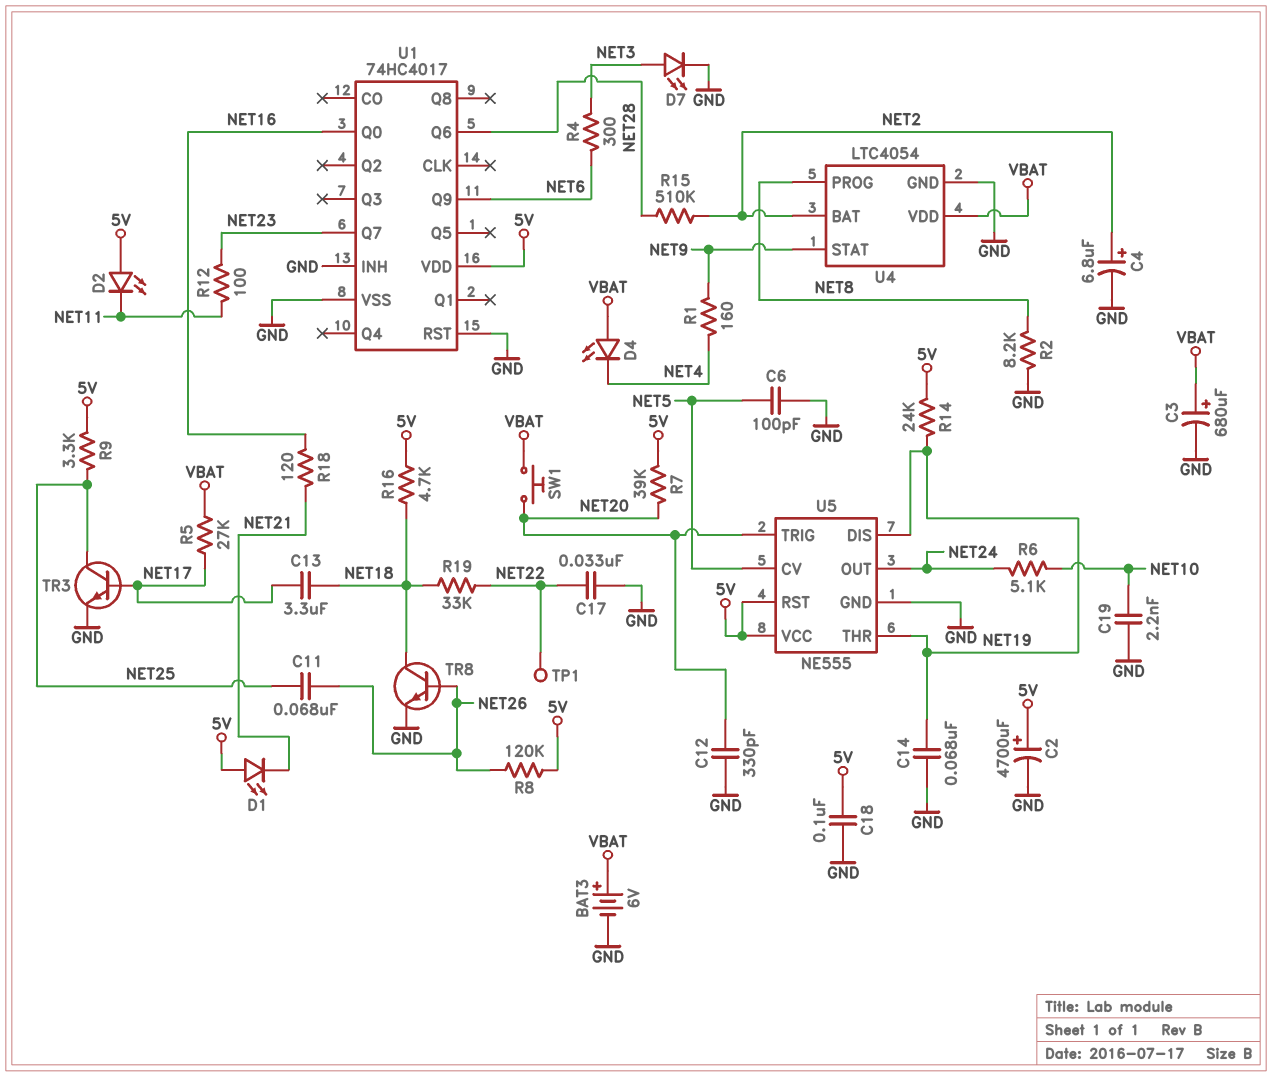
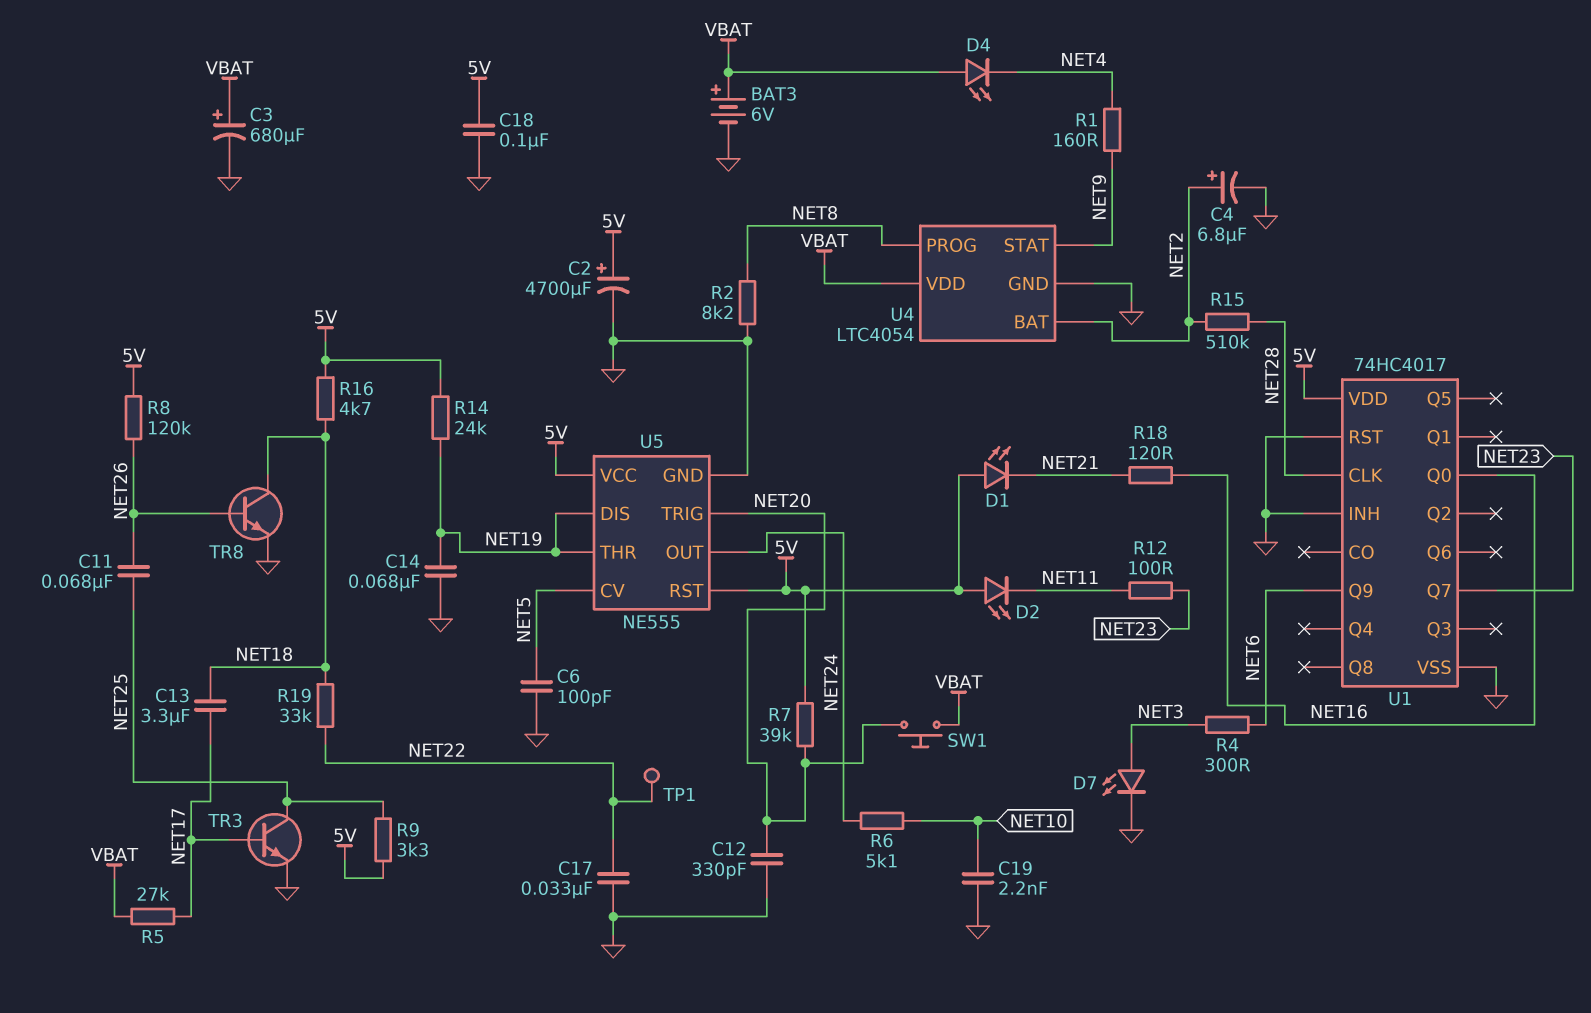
U1 pin CLK: none -> NET28
U1 pin Q6: NET28 -> none

